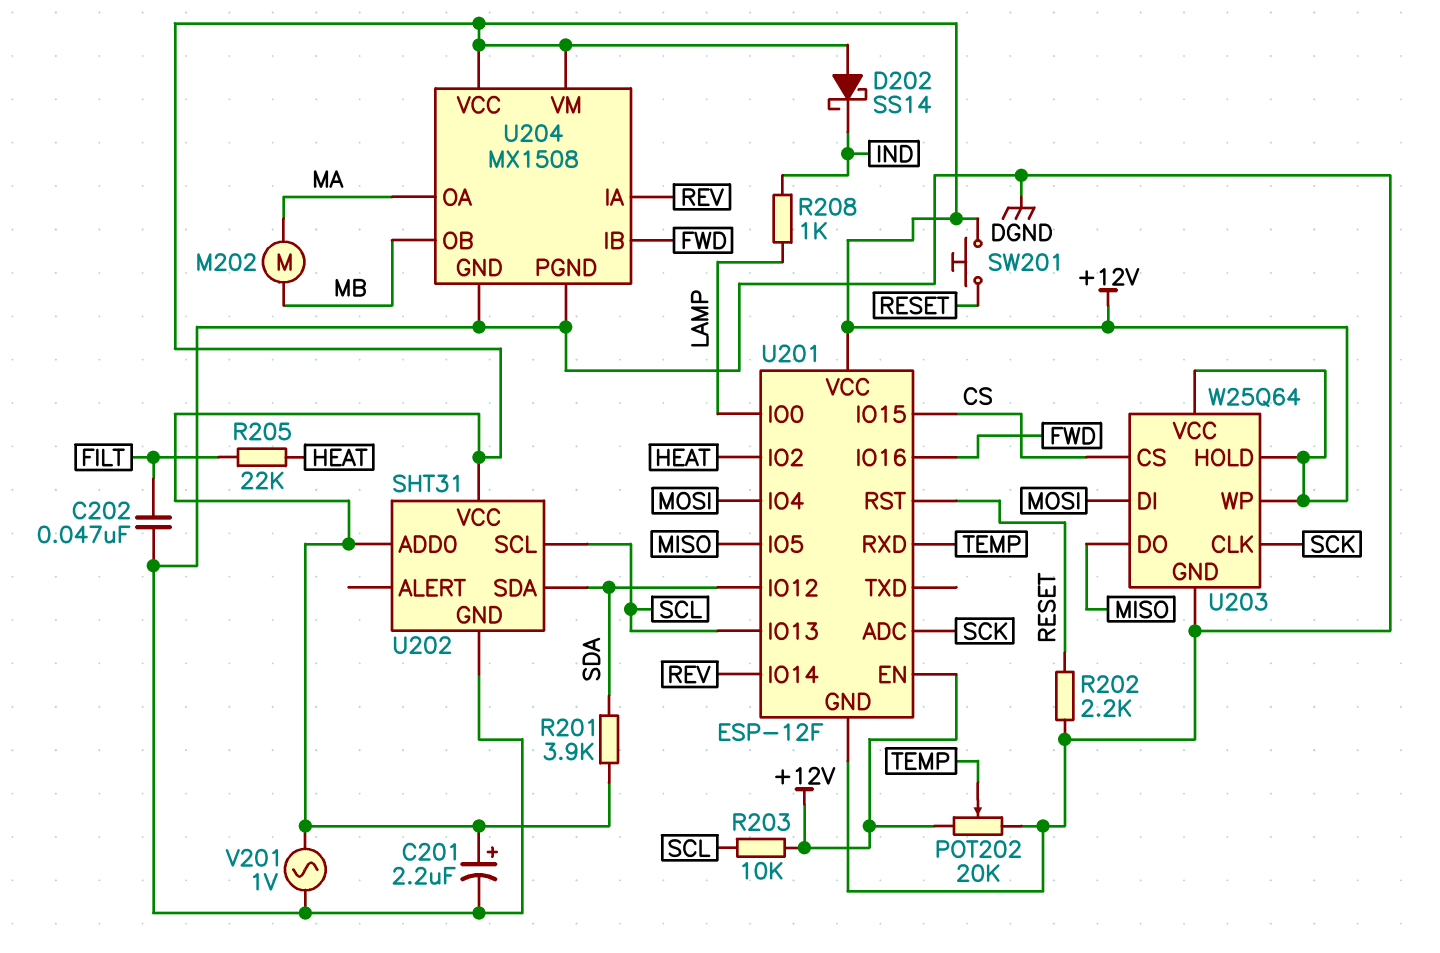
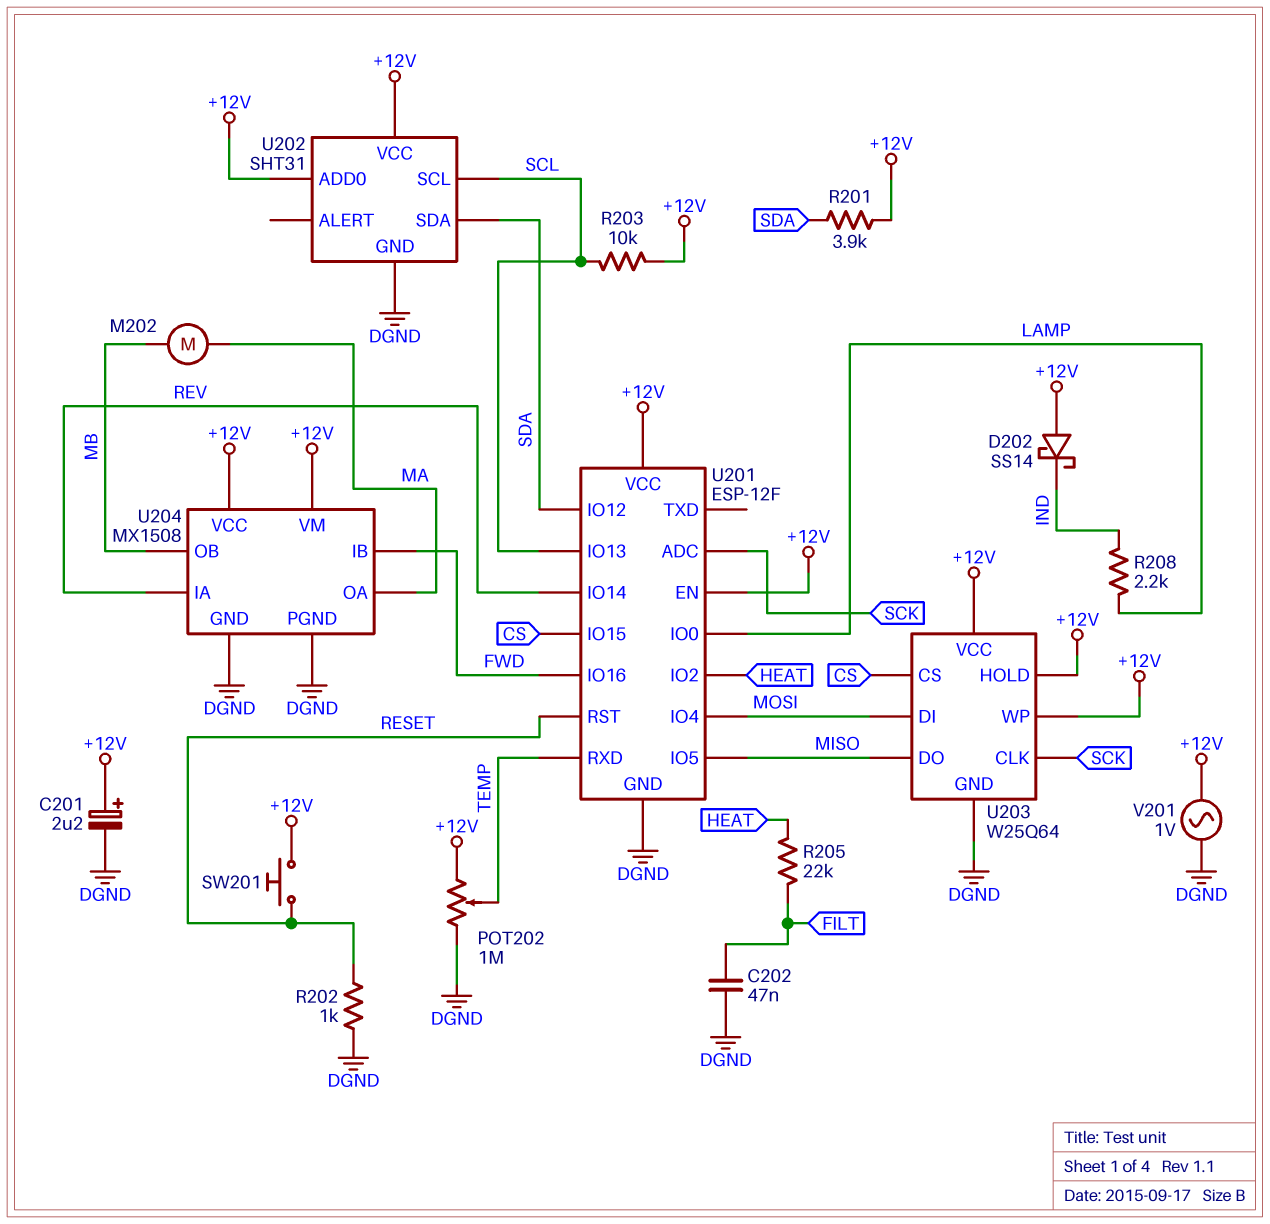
POT202: 20k (+12V, DGND, wiper TEMP) -> 1M (+12V, DGND, wiper TEMP)
R202: 2.2k (DGND, RESET) -> 1k (DGND, RESET)
R208: 1k (IND, LAMP) -> 2.2k (IND, LAMP)

